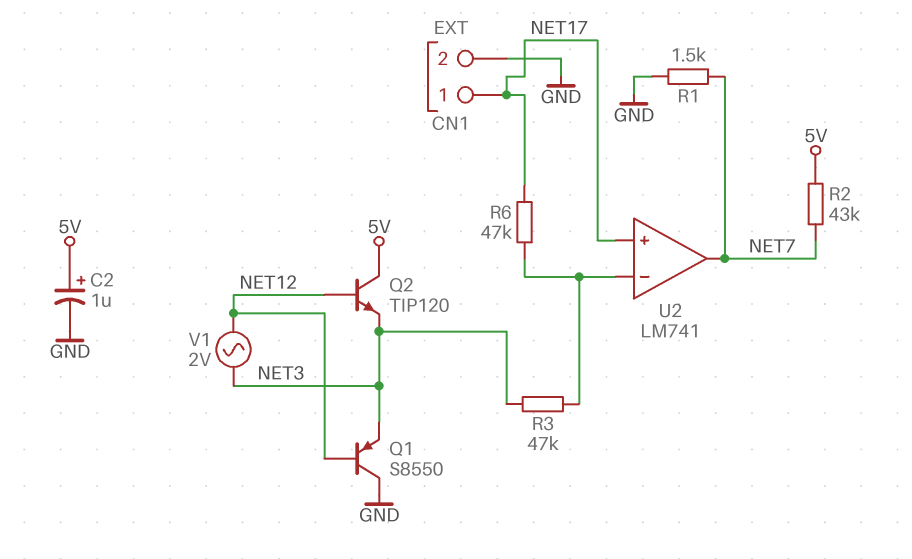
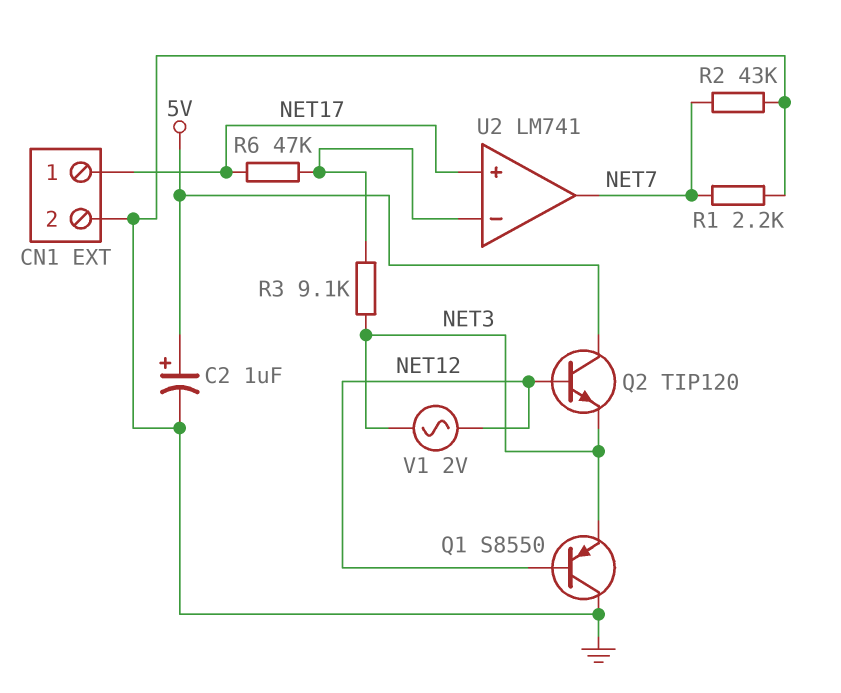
R1: 1.5k (GND, NET7) -> 2.2k (GND, NET7)
R2: 43k (5V, NET7) -> 43k (GND, NET7)
R3: 47k (NET3, U2/in-) -> 9.1k (NET3, U2/in-)

